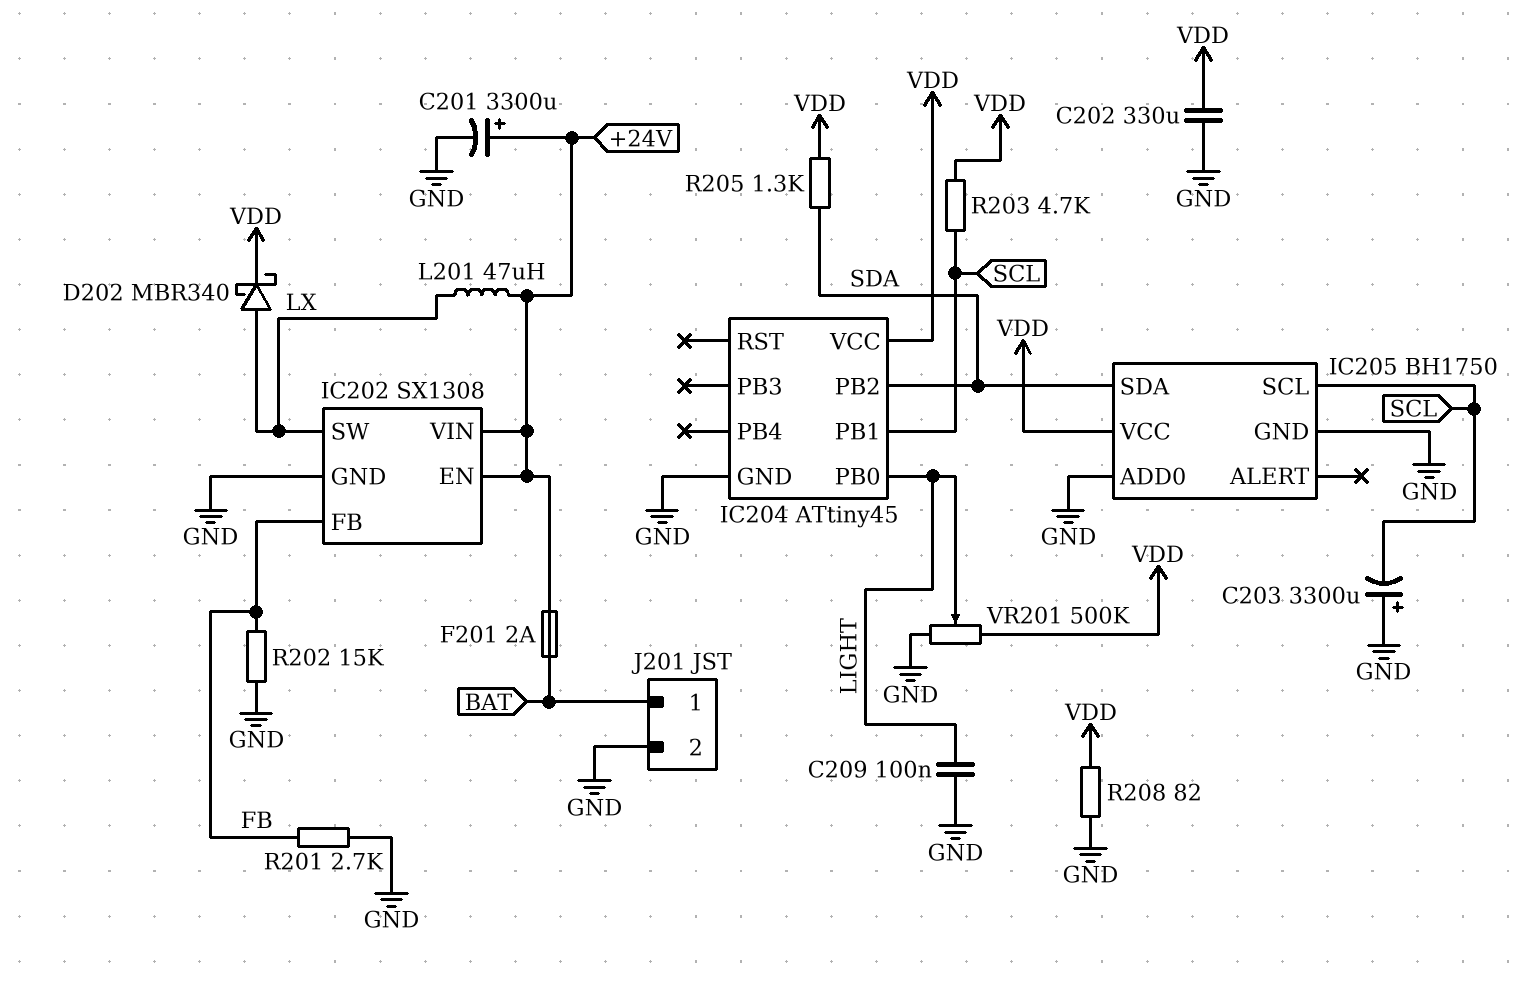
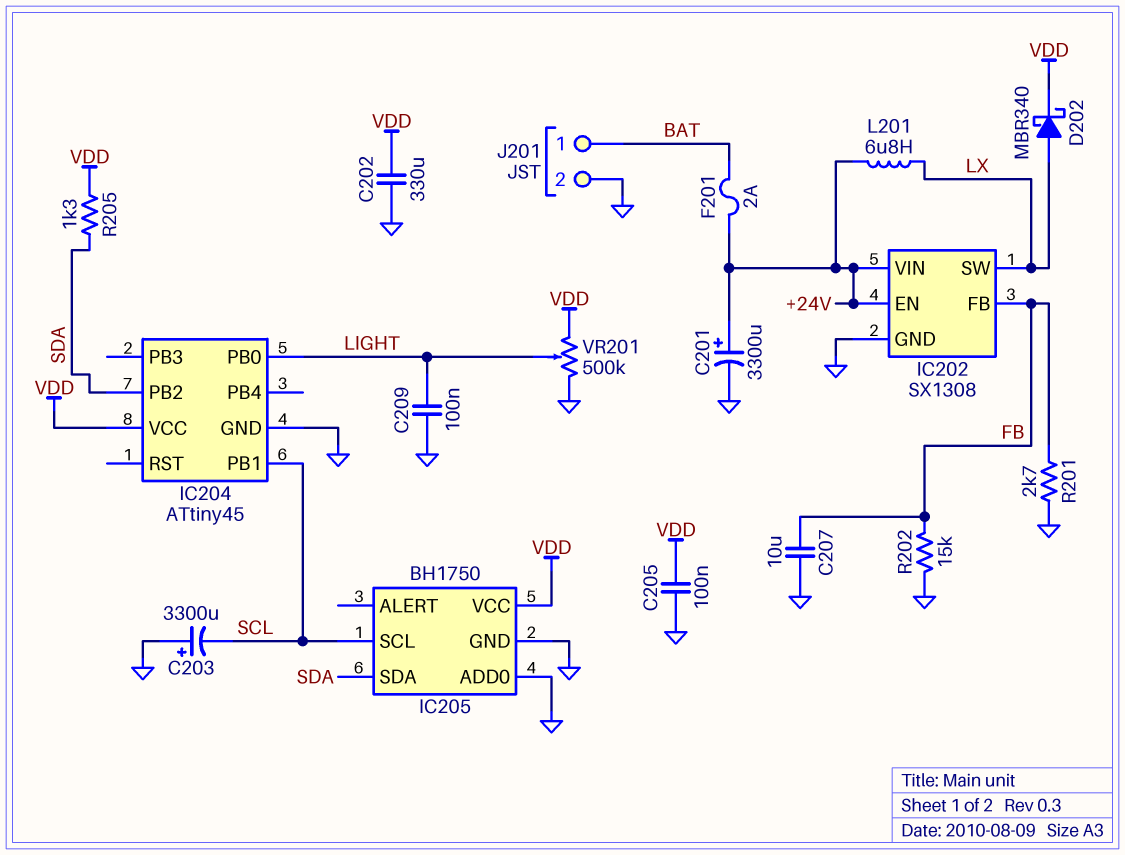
C205: none -> 100nF (GND, VDD)
C207: none -> 10uF (FB, GND)
L201: 47uH (+24V, LX) -> 6.8uH (+24V, LX)
R203: 4.7k (SCL, VDD) -> none
R208: 82 (GND, VDD) -> none

